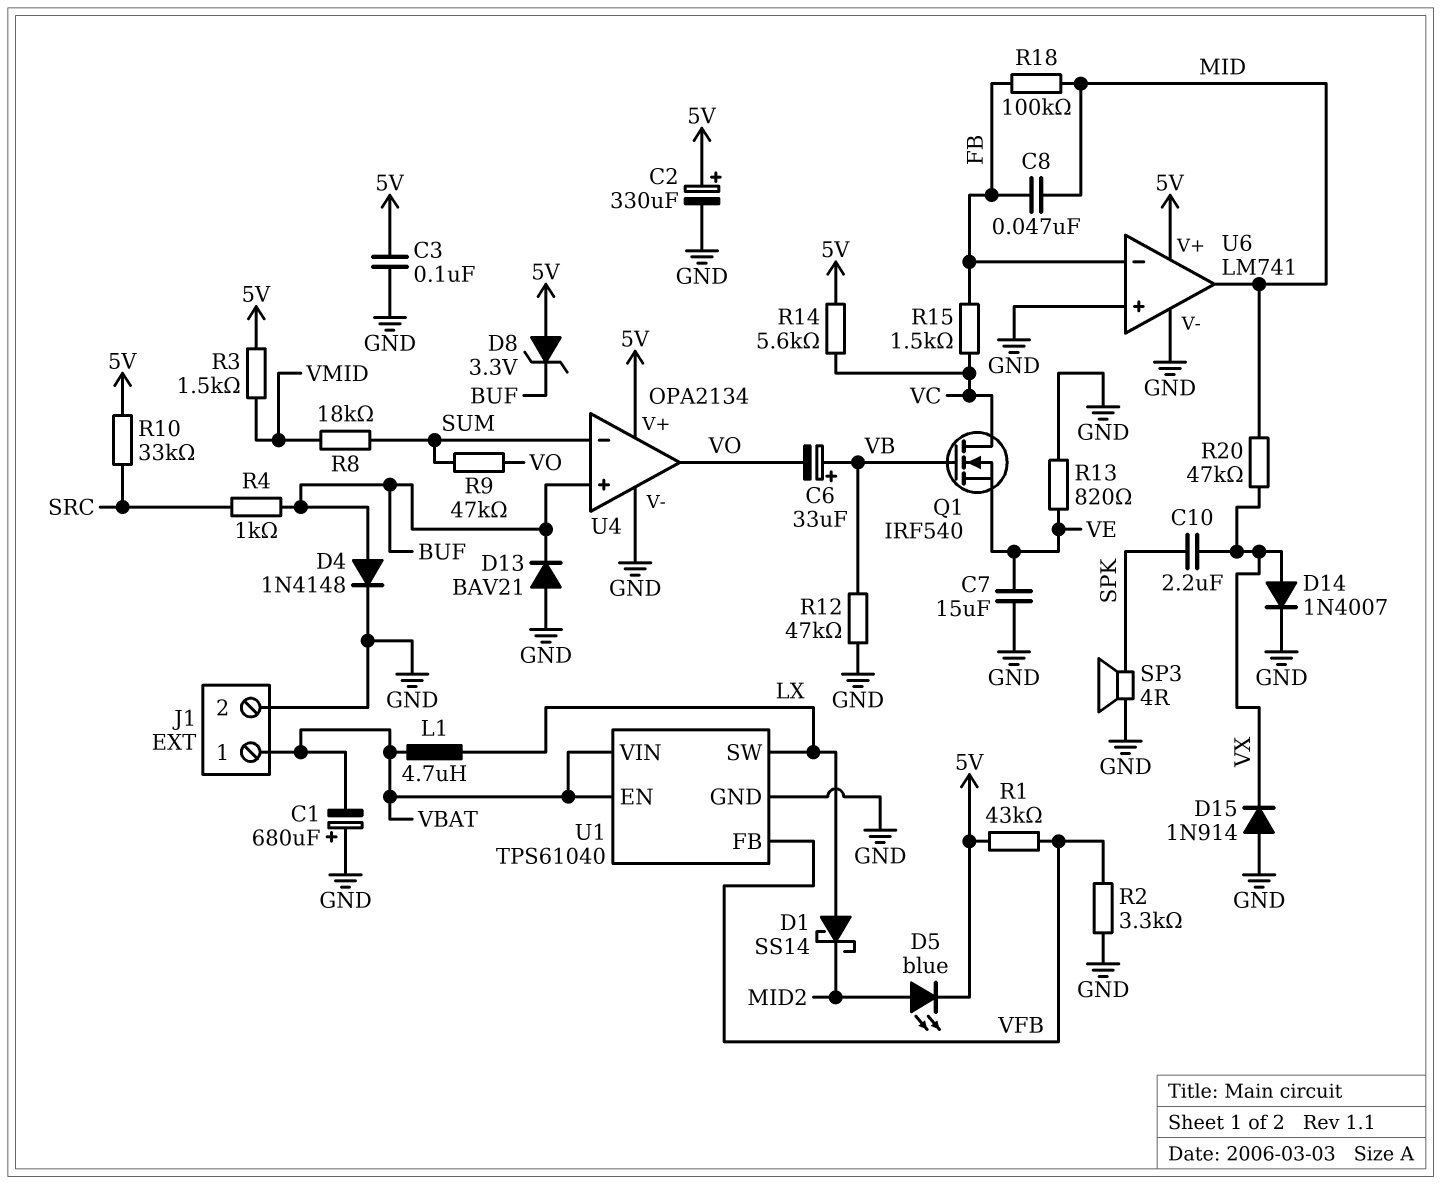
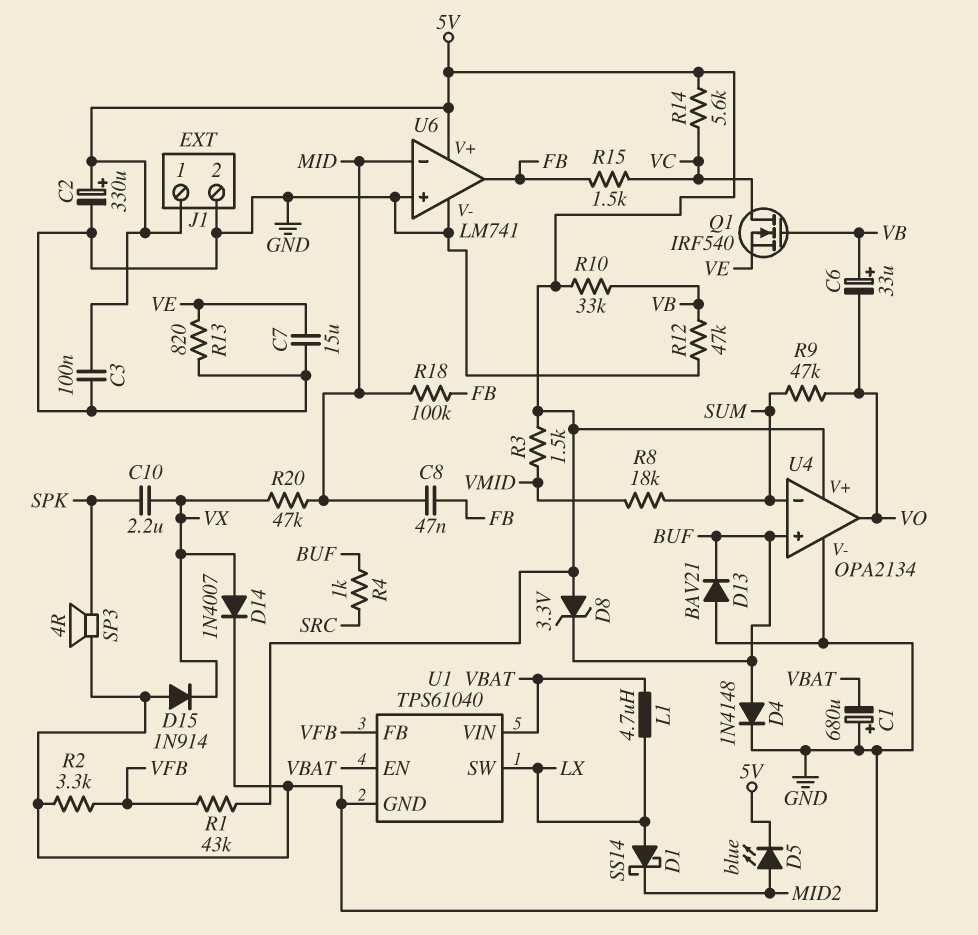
J1 pin 1: VBAT -> 5V
R10: 33k (5V, SRC) -> 33k (5V, VB)
U6 pin in-: FB -> MID
U6 pin out: MID -> FB

